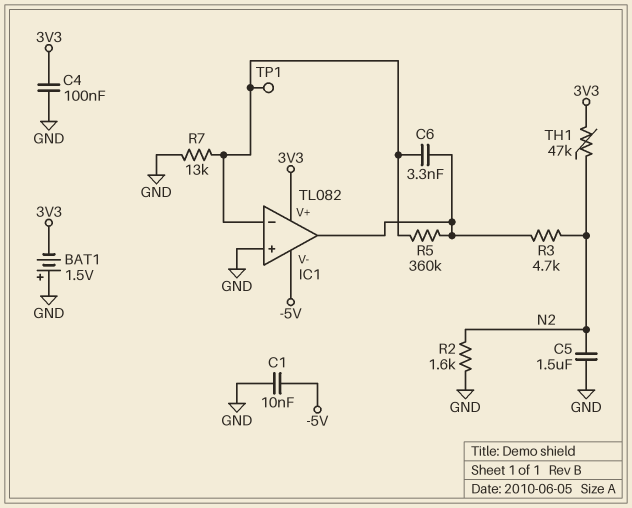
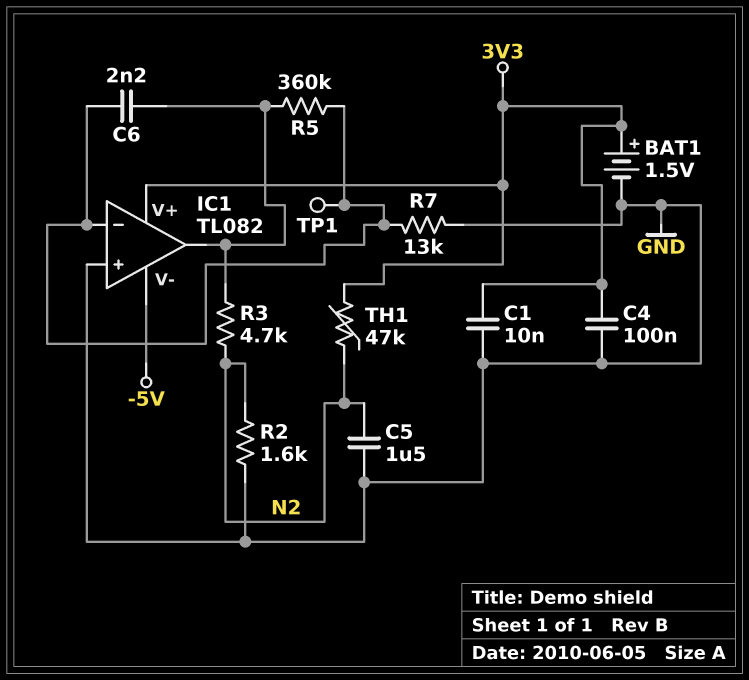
BAT1: 1.5V (plus GND, minus 3V3) -> 1.5V (plus 3V3, minus GND)
C1: 10nF (-5V, GND) -> 10nF (3V3, GND)
C6: 3.3nF (IC1/in-, IC1/out) -> 2.2nF (IC1/in-, IC1/out)

